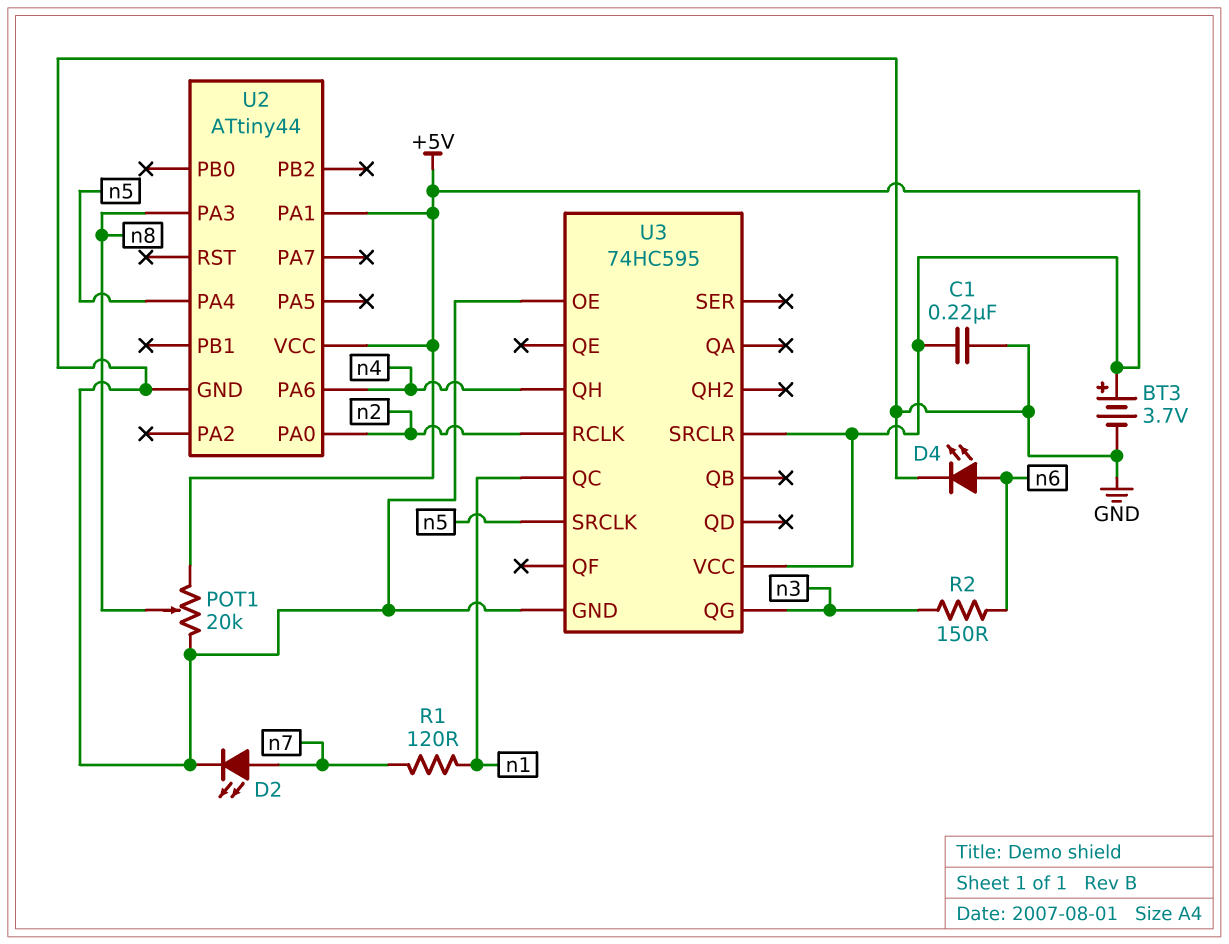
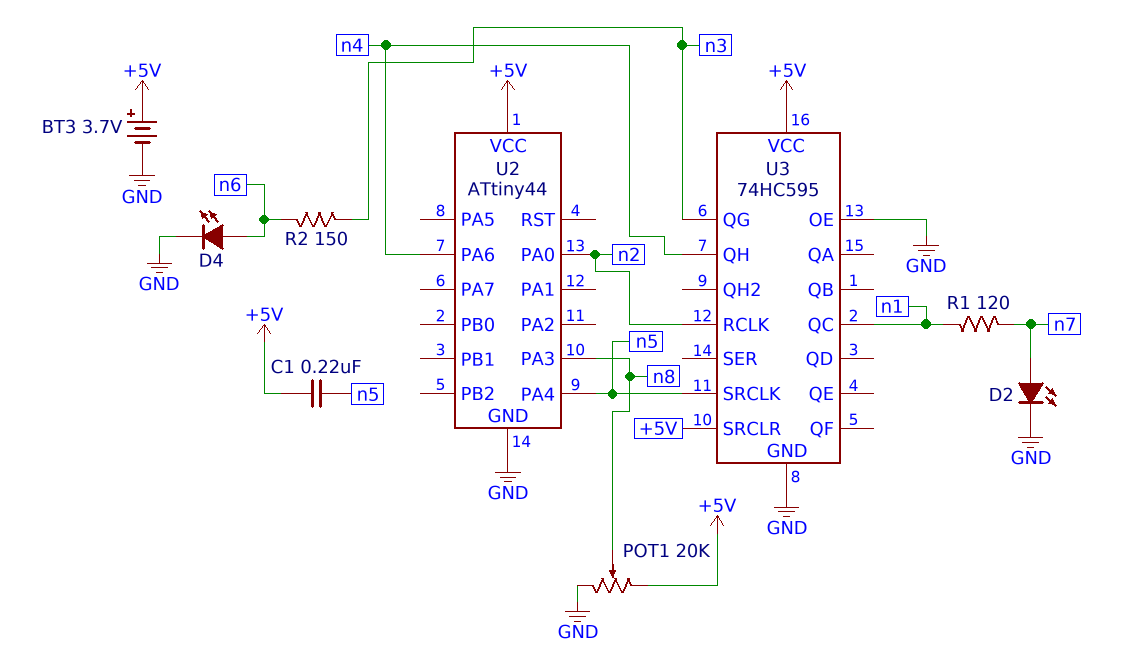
C1: 220nF (+5V, GND) -> 220nF (+5V, n5)
U2 pin PA1: +5V -> none

